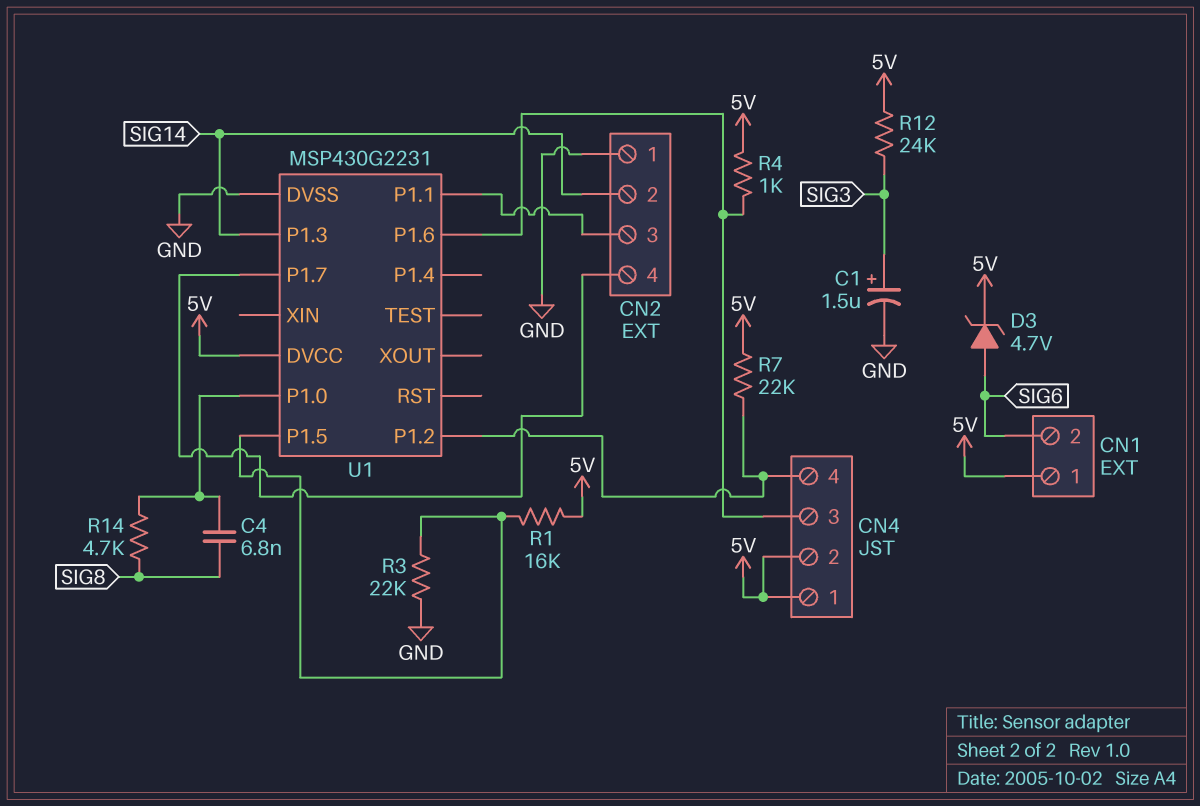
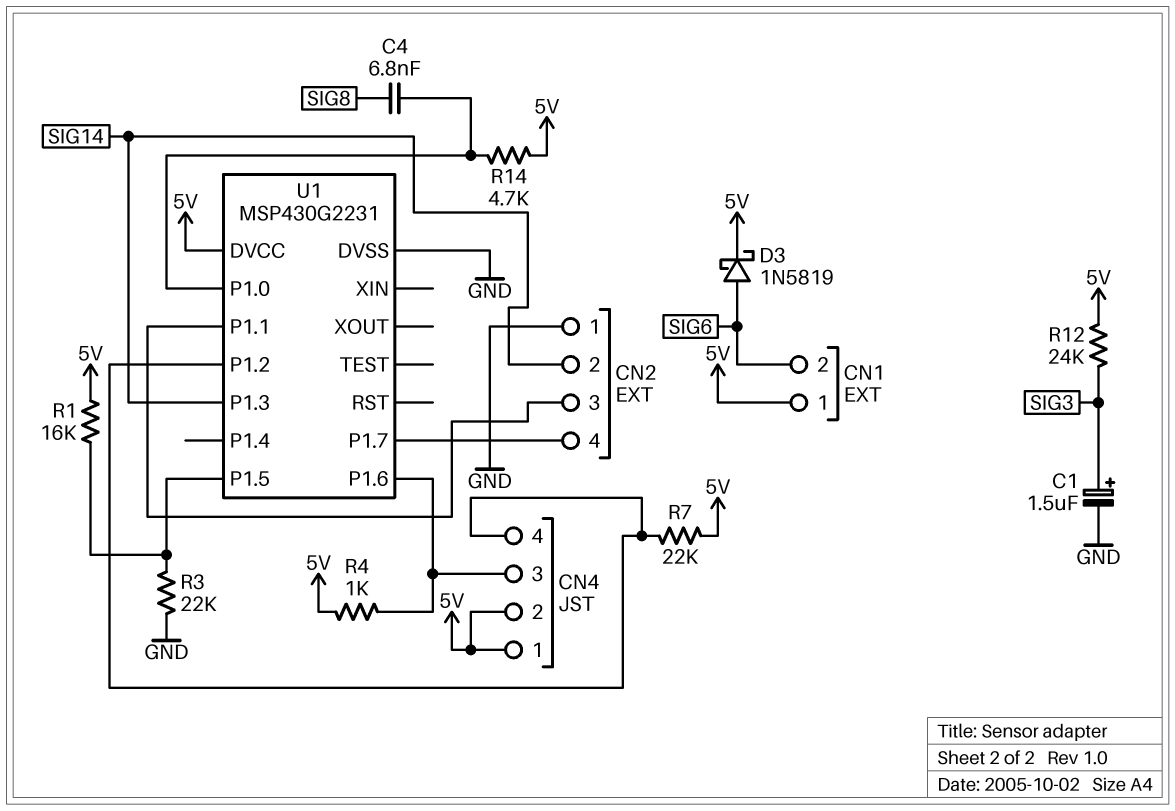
D3: zener 4.7V (A SIG6, K 5V) -> schottky 1N5819 (A SIG6, K 5V)
R14: 4.7k (SIG8, U1/P1.0) -> 4.7k (5V, U1/P1.0)

